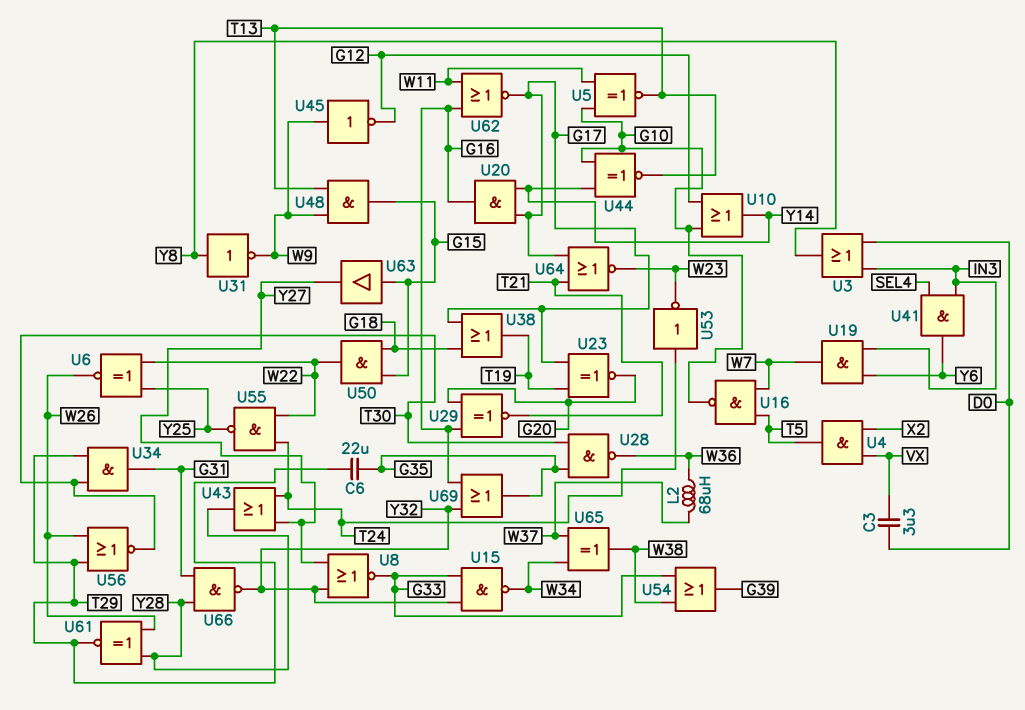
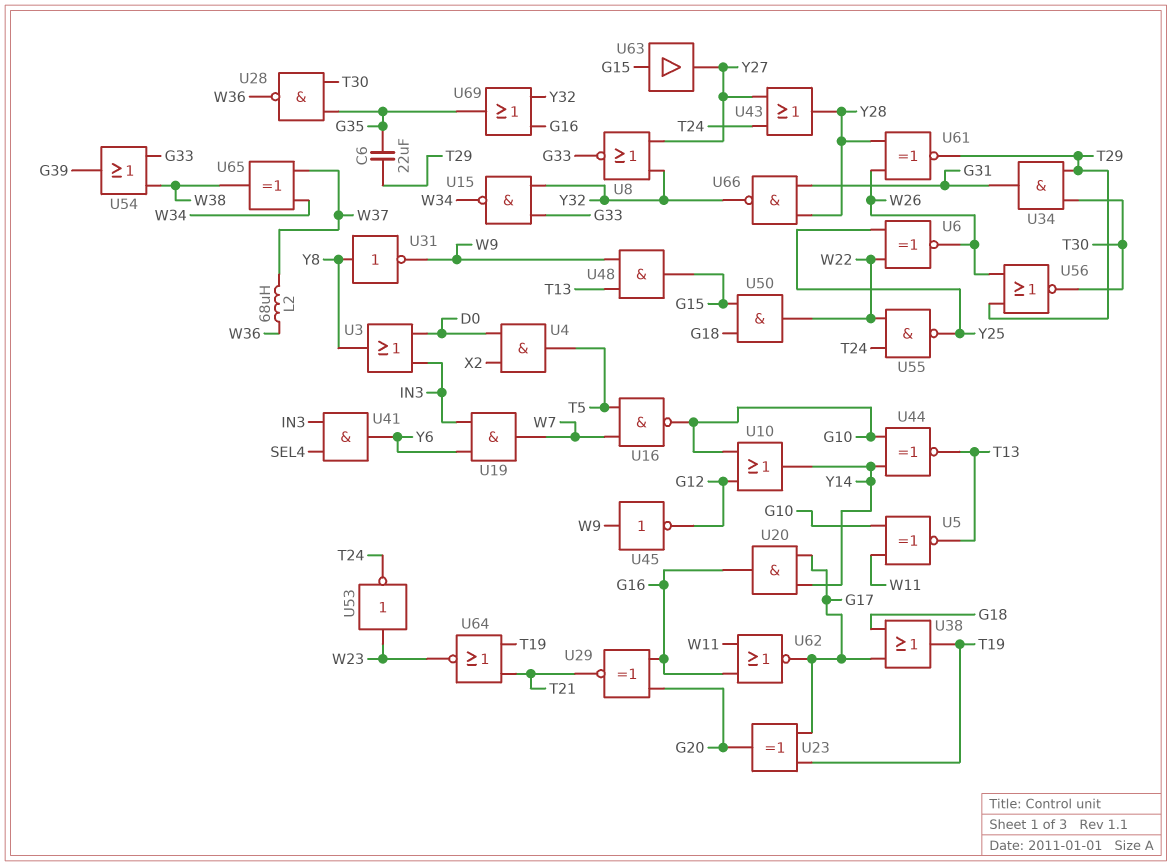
C3: 3.3uF (D0, VX) -> none
U4: AND (in VX, in X2, out T5) -> AND (in D0, in X2, out T5)
U23: XNOR (in G17, in T19, out G20) -> XOR (in G17, in T19, out G20)
U53: NOT (in T24, out W23) -> NOT (in W23, out T24)
U64: NOR (in G17, in T21, out W23) -> NOR (in T19, in T21, out W23)

